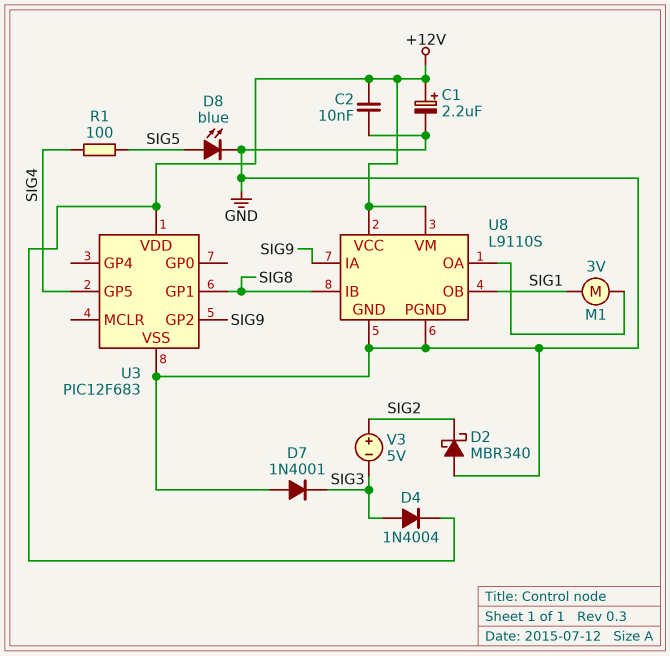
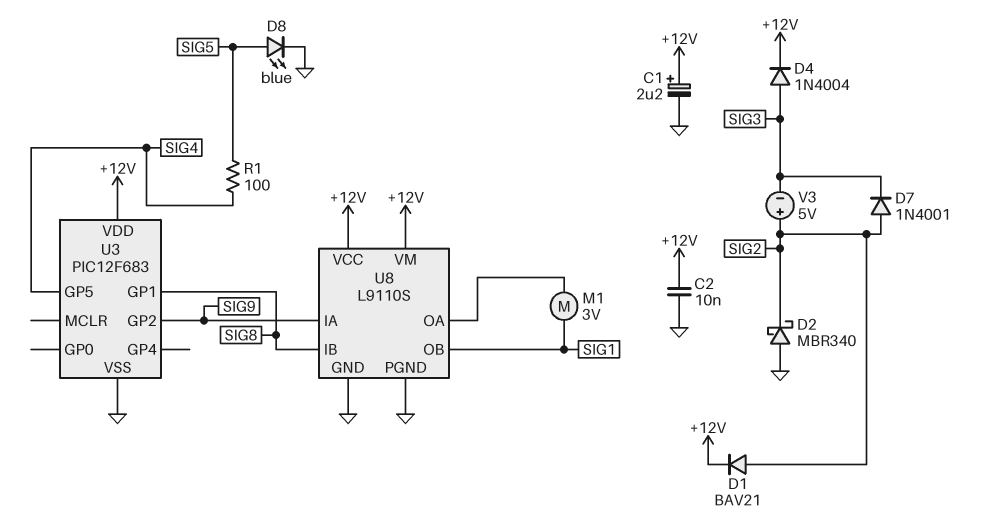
D1: none -> diode BAV21 (A SIG2, K +12V)
D7: diode 1N4001 (A GND, K SIG3) -> diode 1N4001 (A SIG2, K SIG3)

